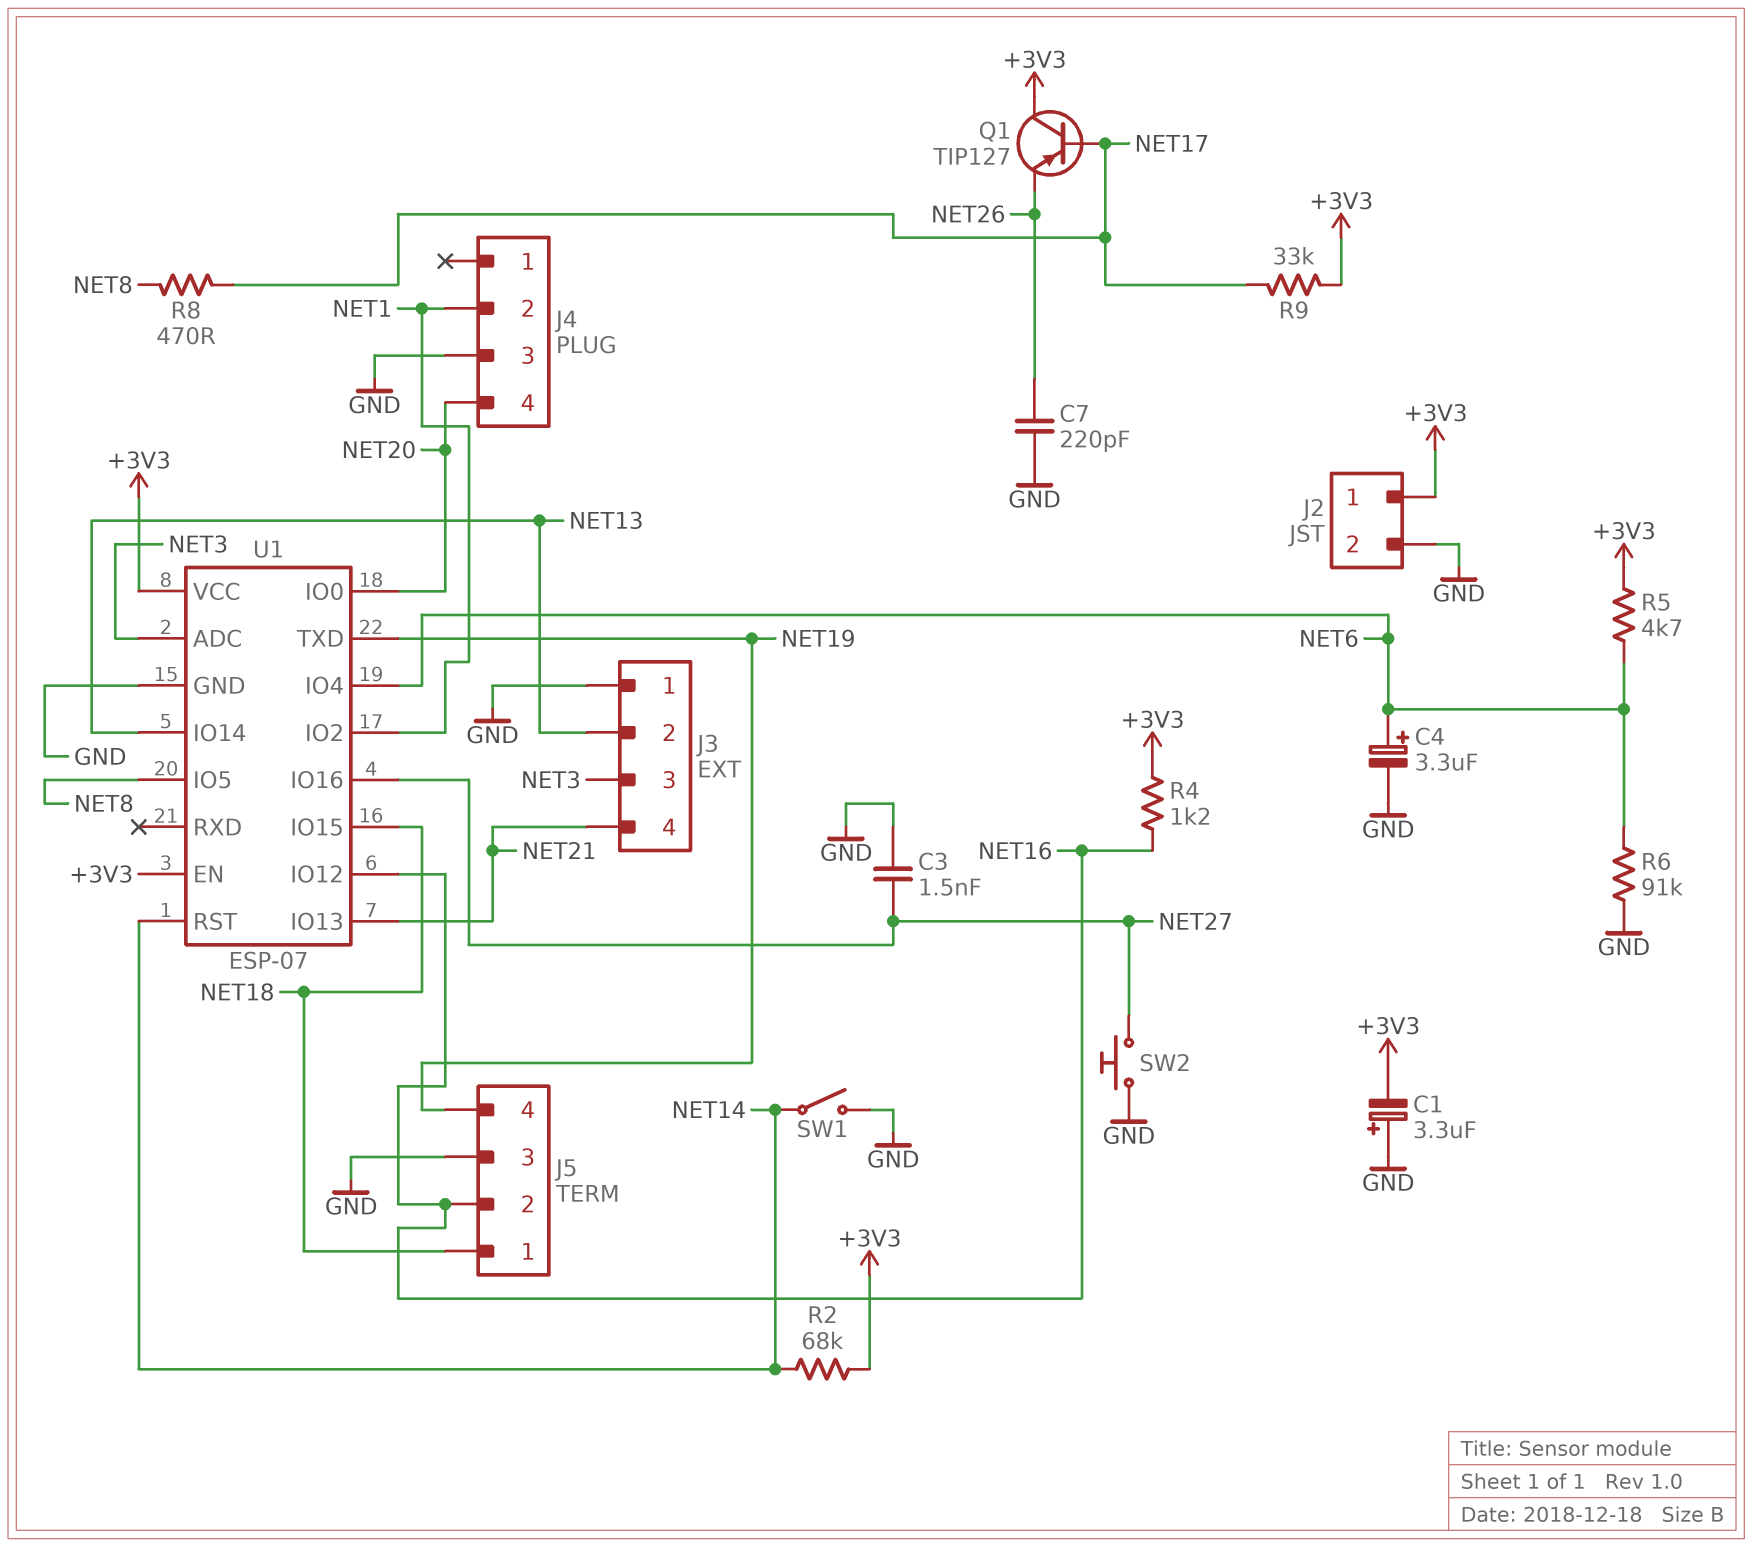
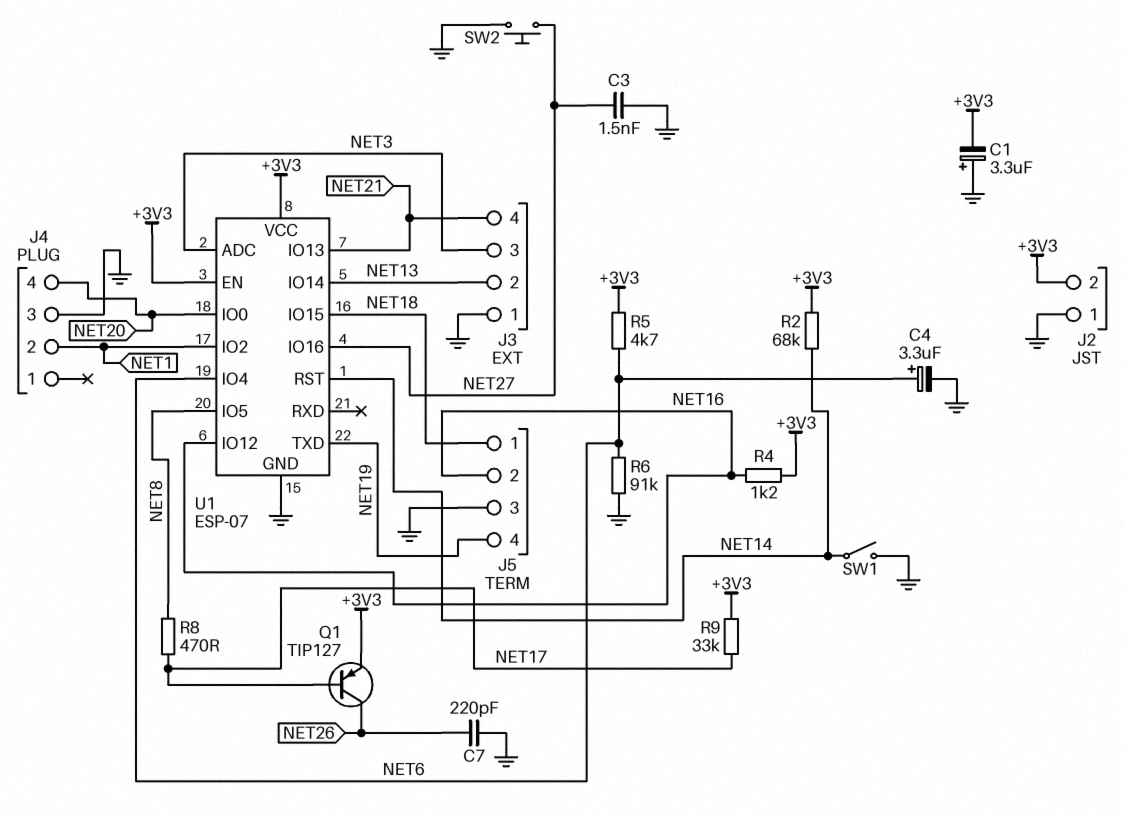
J2 pin 1: +3V3 -> GND
J2 pin 2: GND -> +3V3
Q1: PNP TIP127 (B NET17, C +3V3, E NET26) -> PNP TIP127 (B NET17, C NET26, E +3V3)

